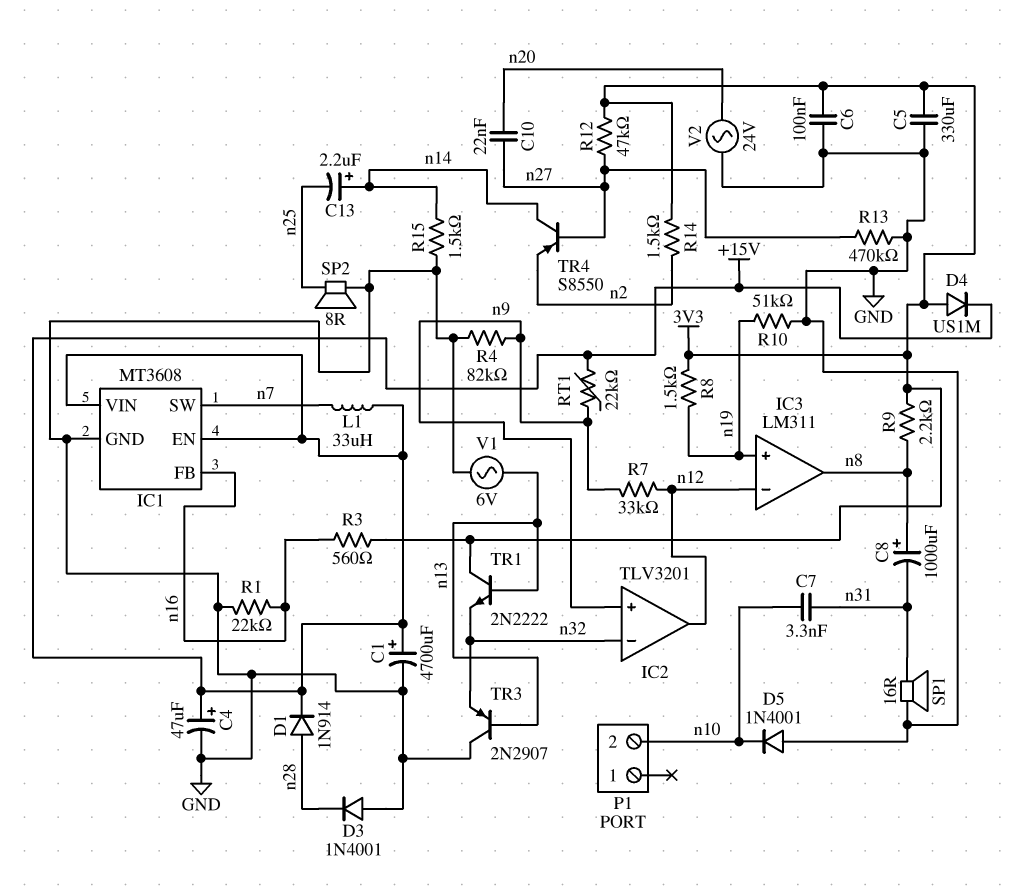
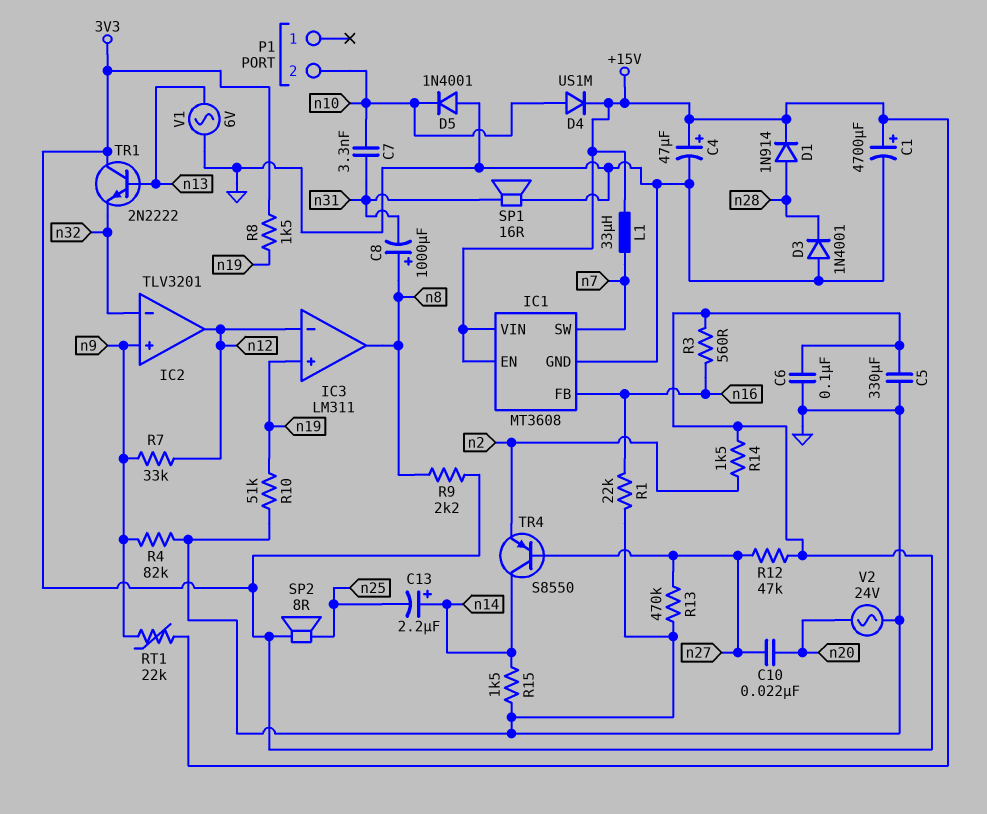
D4: diode US1M (A 3V3, K +15V) -> diode US1M (A n10, K +15V)
SP2: speaker 8R (GND, n25) -> speaker 8R (3V3, n25)
TR3: PNP 2N2907 (B n13, C GND, E n32) -> none

